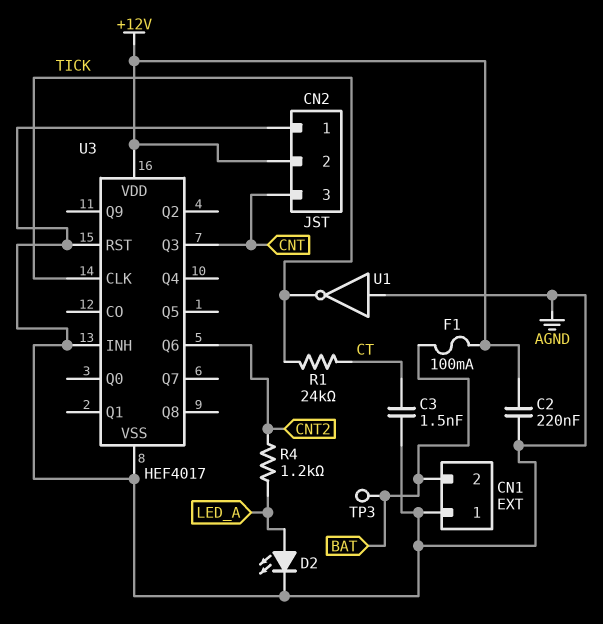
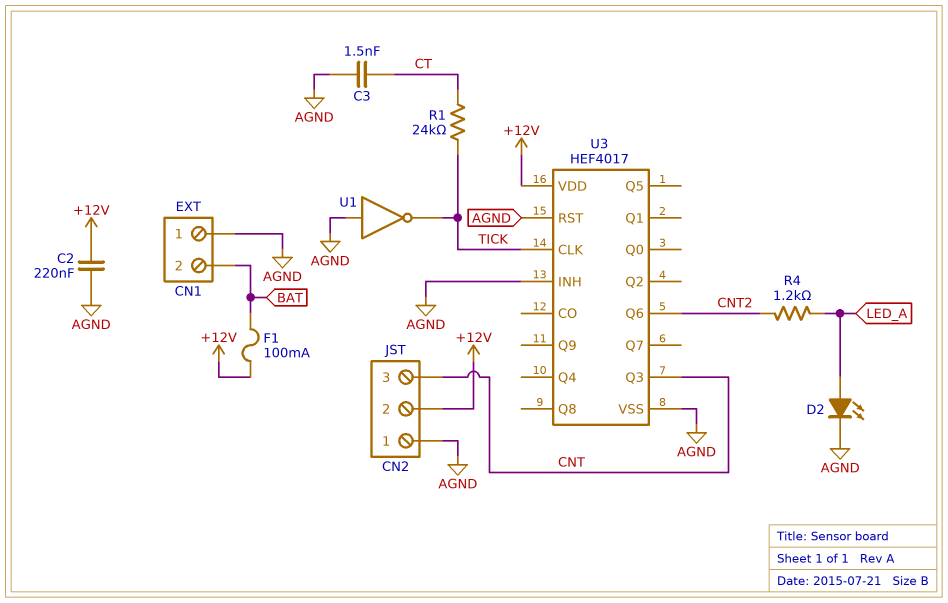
TP3: test point (BAT) -> none

